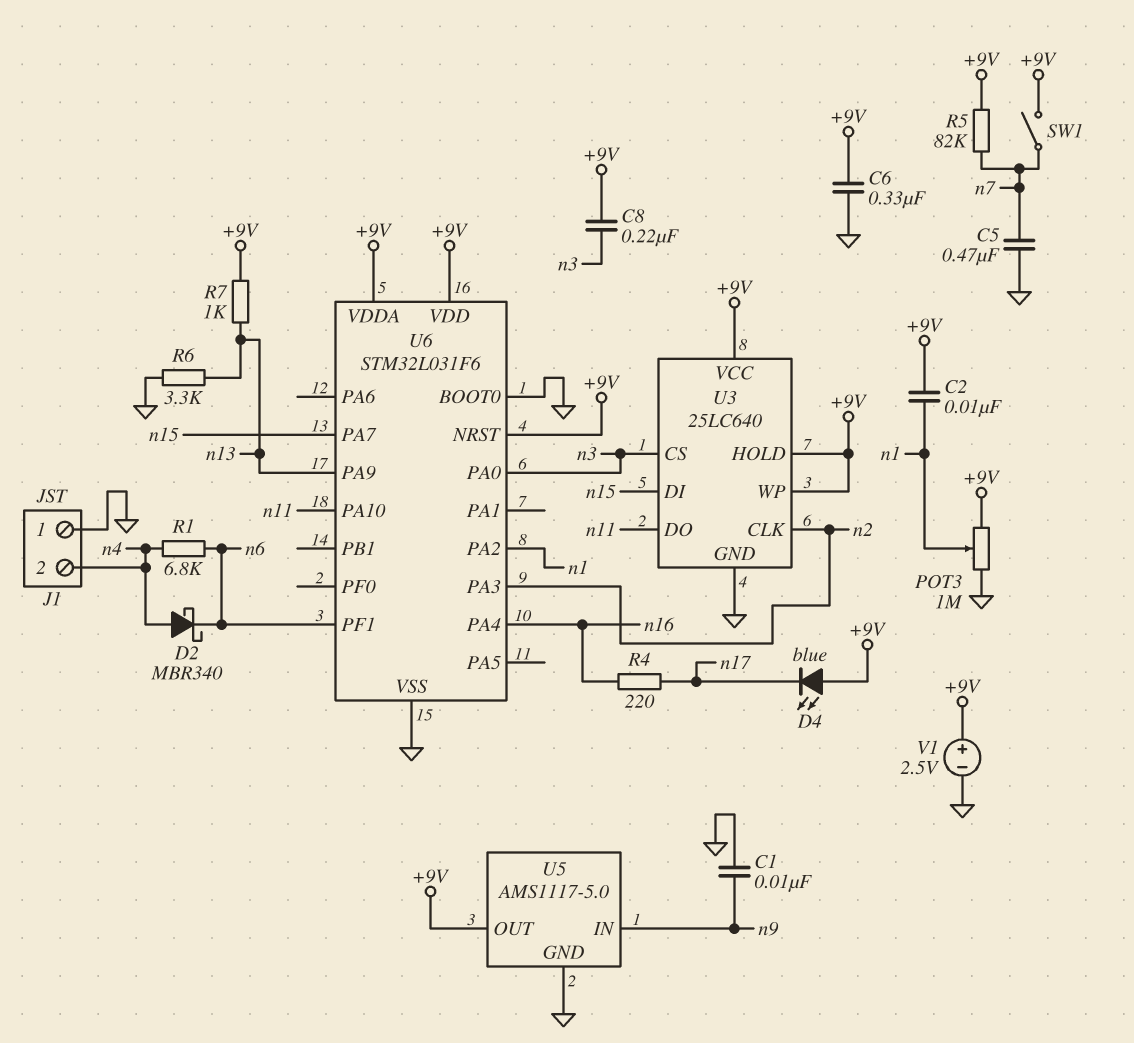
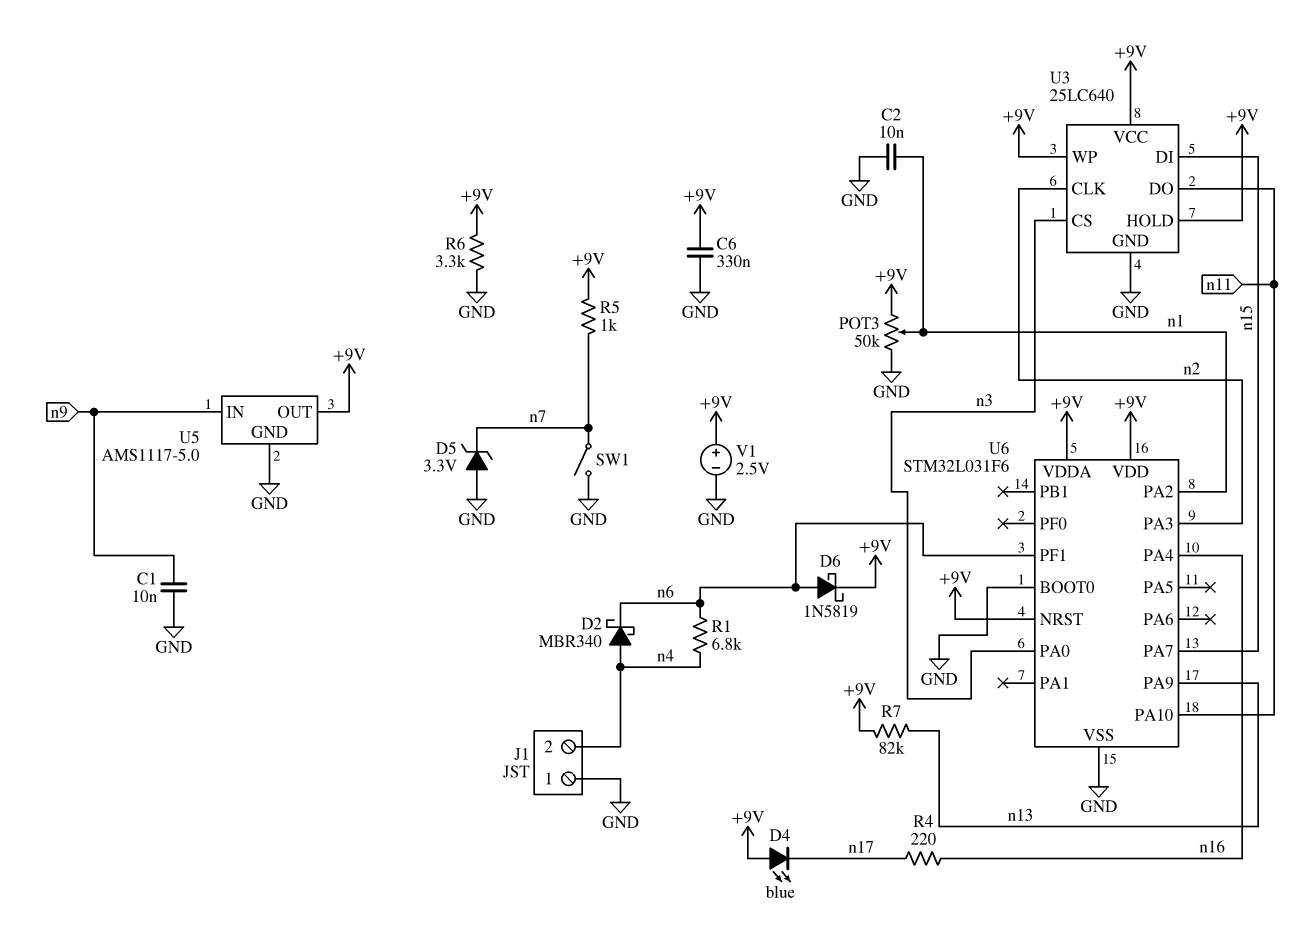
C2: 10nF (+9V, n1) -> 10nF (GND, n1)
C5: 470nF (GND, n7) -> none
C8: 220nF (+9V, n3) -> none
D5: none -> zener 3.3V (A GND, K n7)
D6: none -> schottky 1N5819 (A n6, K +9V)
POT3: 1M (+9V, GND, wiper n1) -> 50k (+9V, GND, wiper n1)
R5: 82k (+9V, n7) -> 1k (+9V, n7)
R6: 3.3k (GND, n13) -> 3.3k (+9V, GND)
R7: 1k (+9V, n13) -> 82k (+9V, n13)
SW1: switch (+9V, n7) -> switch (GND, n7)

